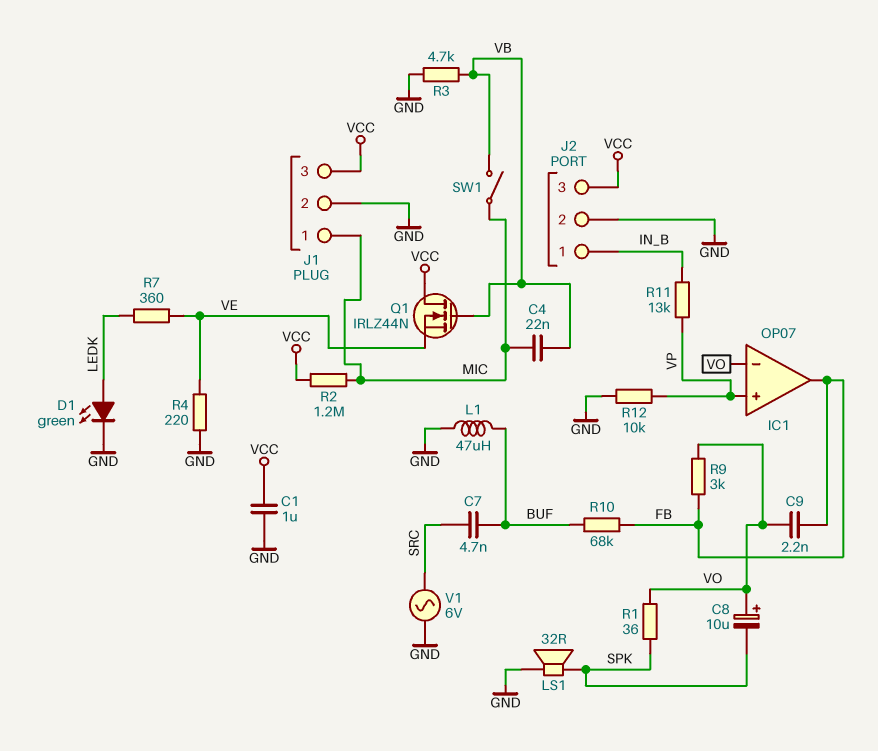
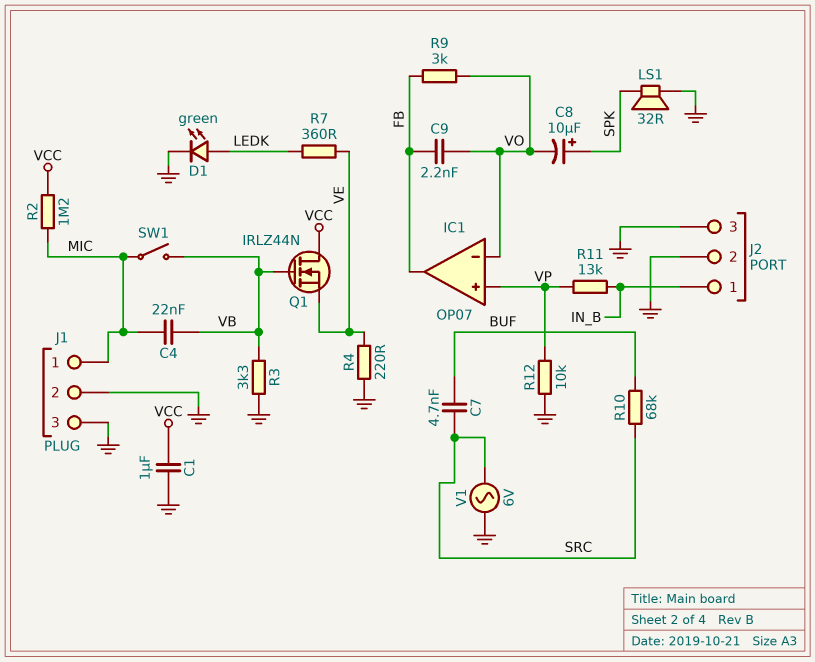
C8: 10uF (plus VO, minus SPK) -> 10uF (plus SPK, minus VO)
J1 pin 3: VCC -> GND
J2 pin 3: VCC -> GND
L1: 47uH (BUF, GND) -> none
R1: 36 (SPK, VO) -> none
R3: 4.7k (GND, VB) -> 3.3k (GND, VB)
R10: 68k (BUF, FB) -> 68k (BUF, SRC)

